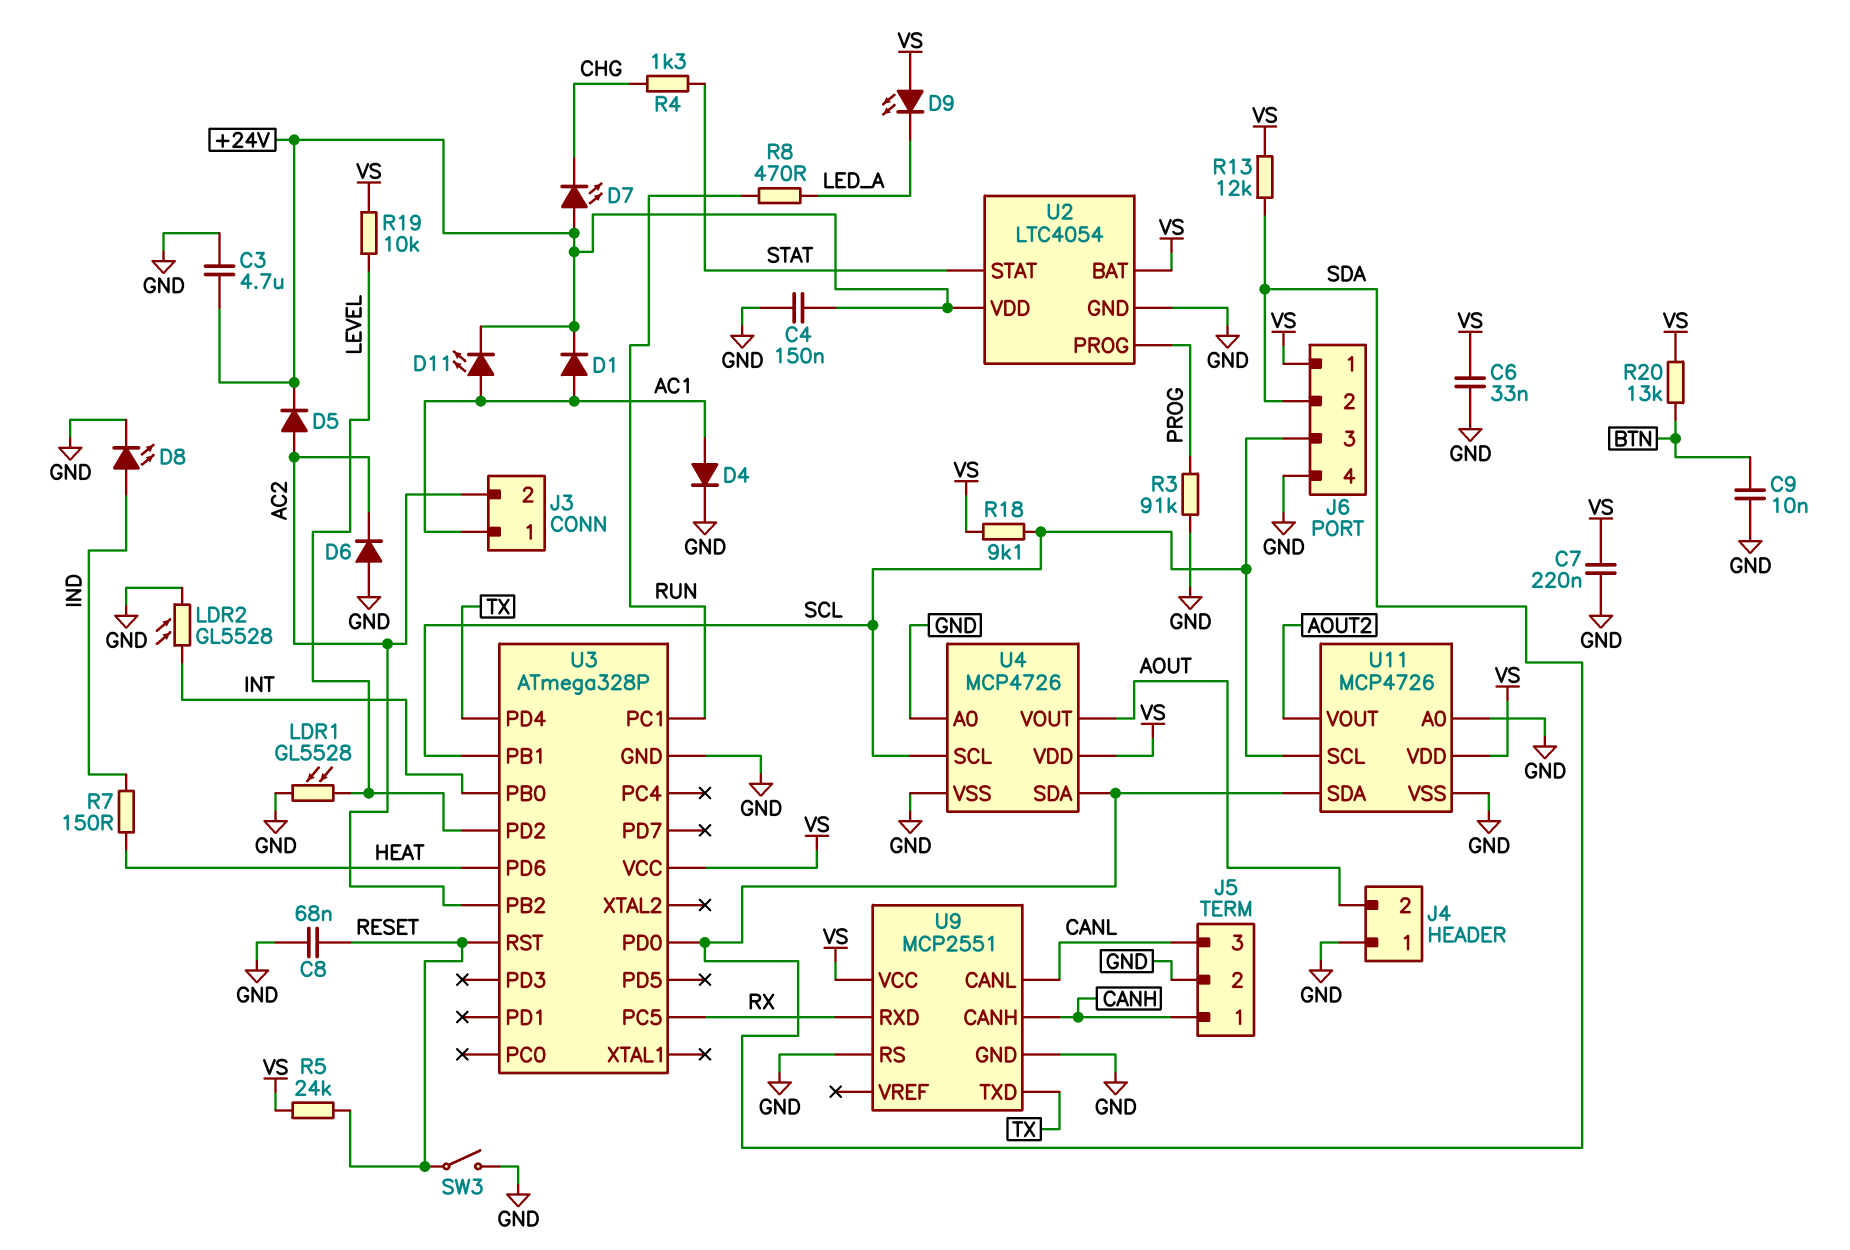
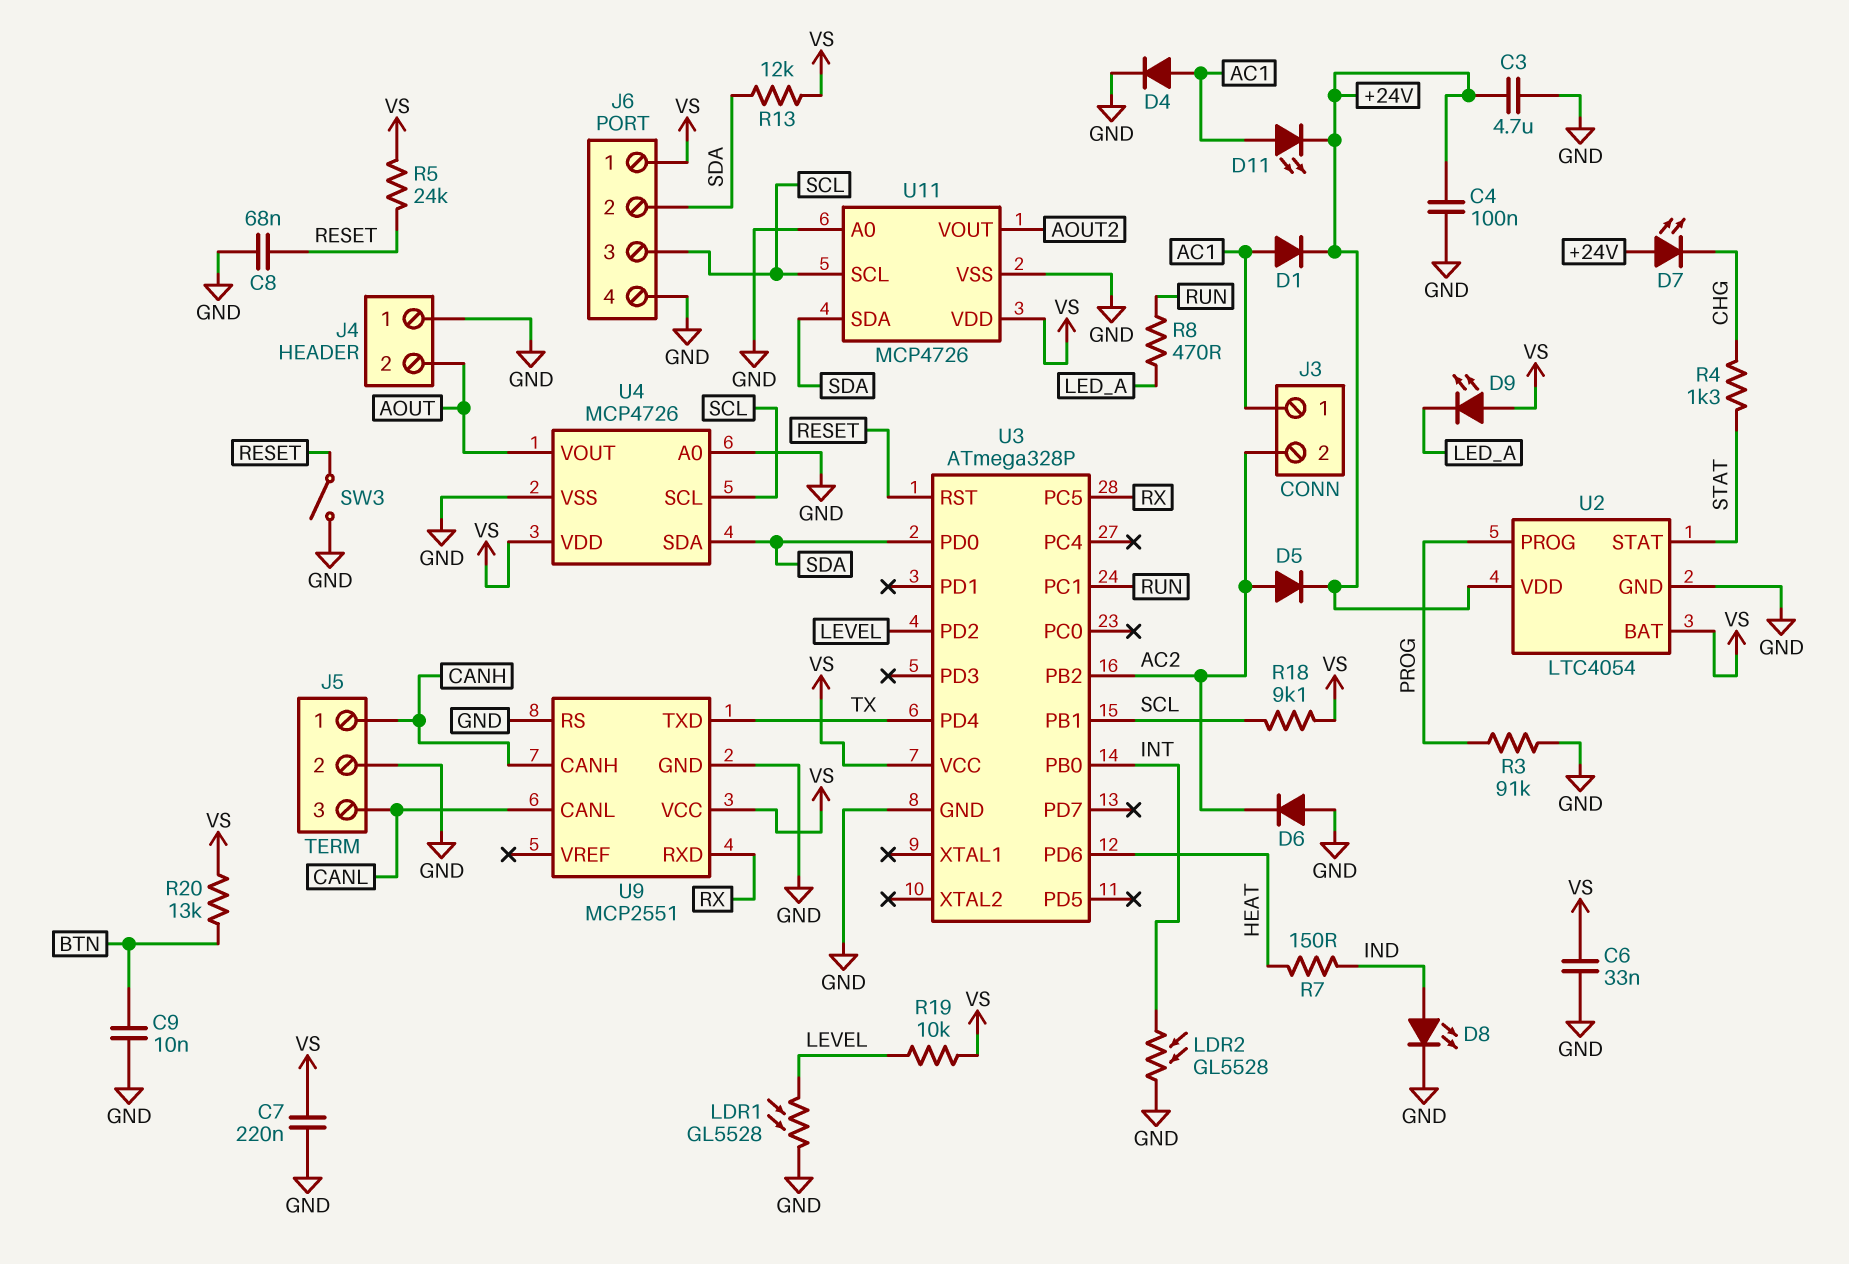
C4: 150nF (+24V, GND) -> 100nF (+24V, GND)

